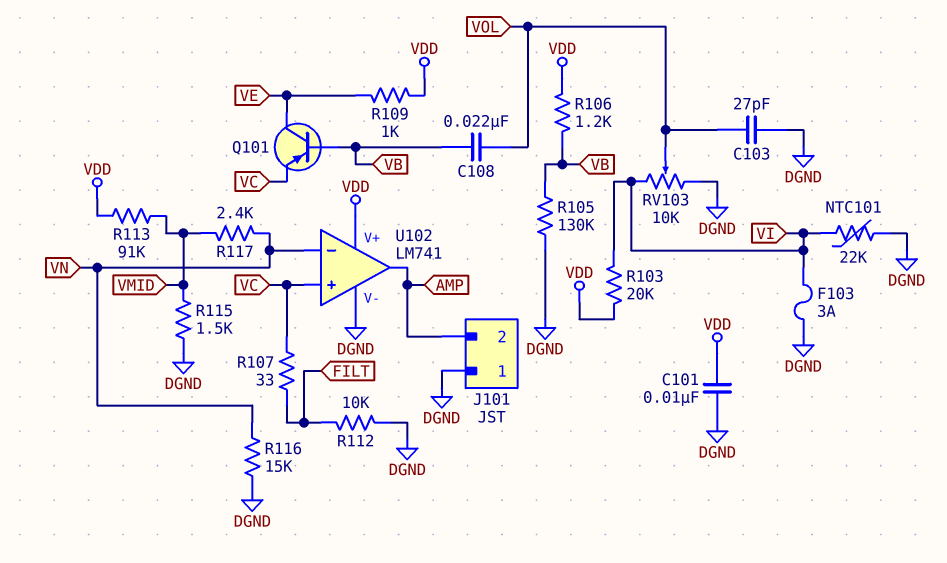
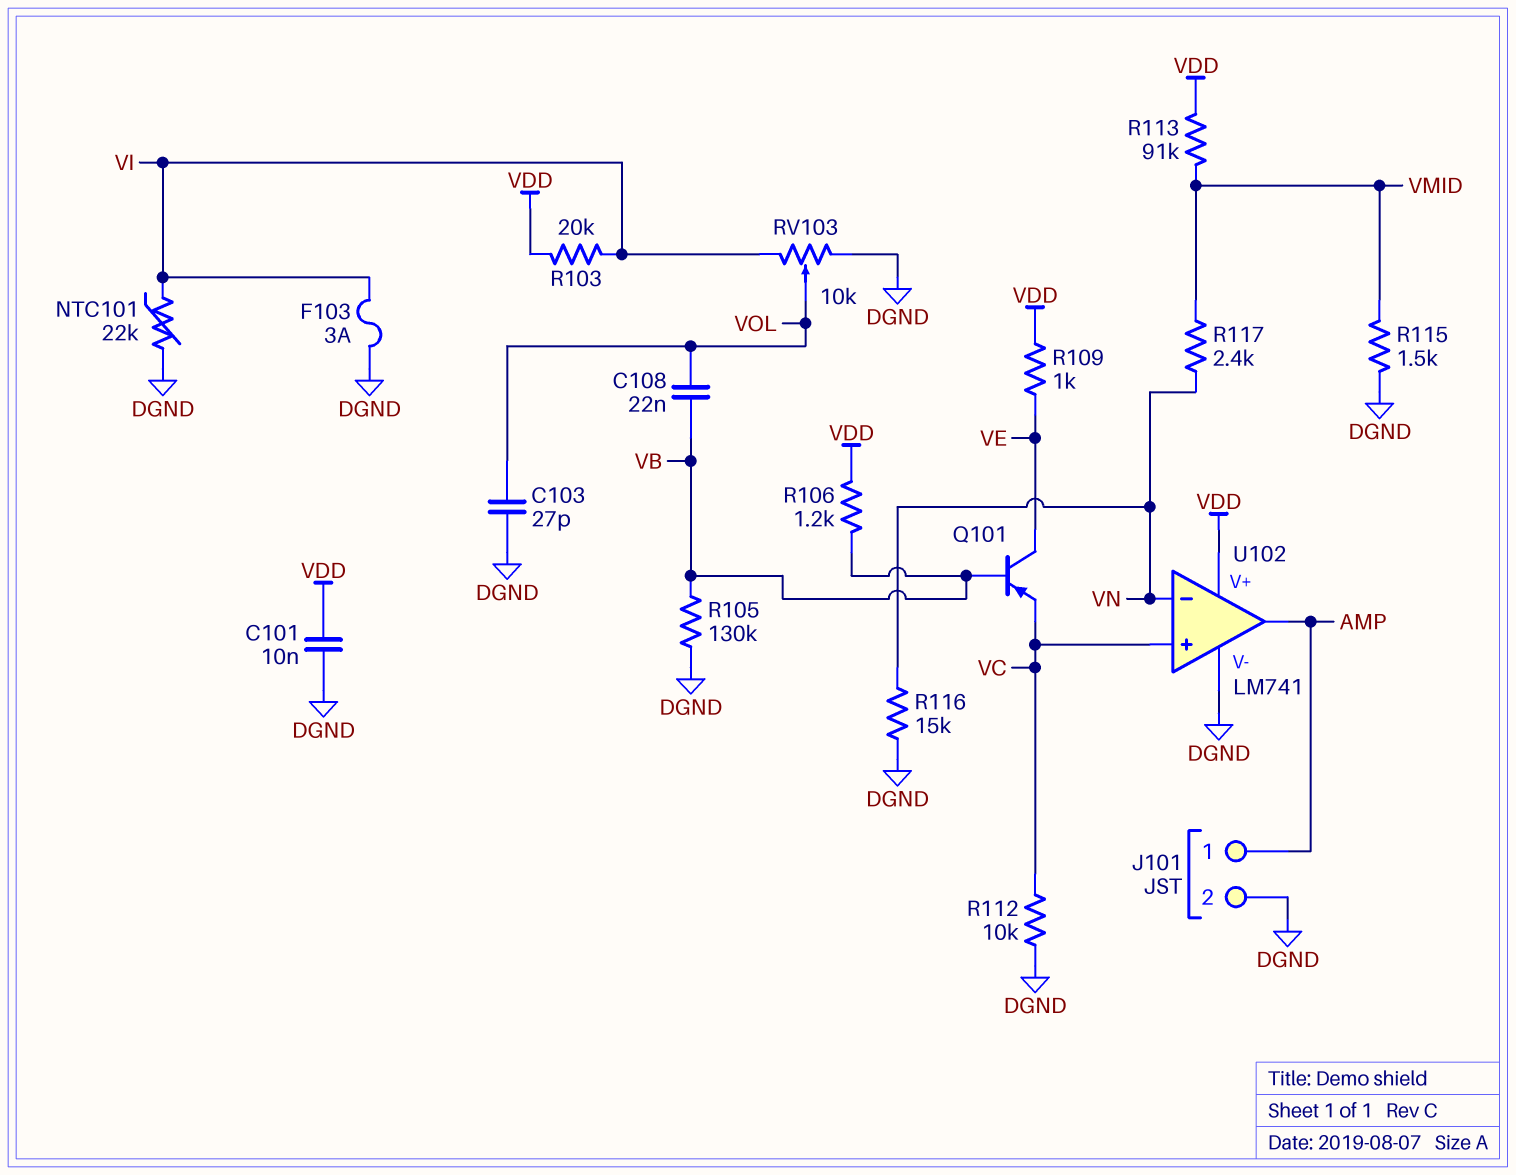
J101 pin 1: DGND -> AMP
J101 pin 2: AMP -> DGND
R107: 33 (FILT, VC) -> none
R112: 10k (DGND, FILT) -> 10k (DGND, VC)

